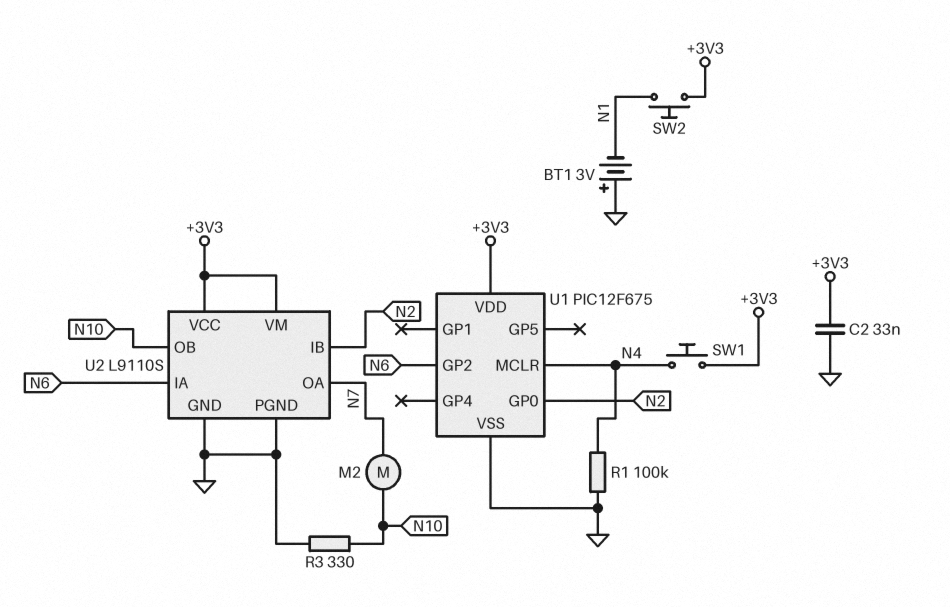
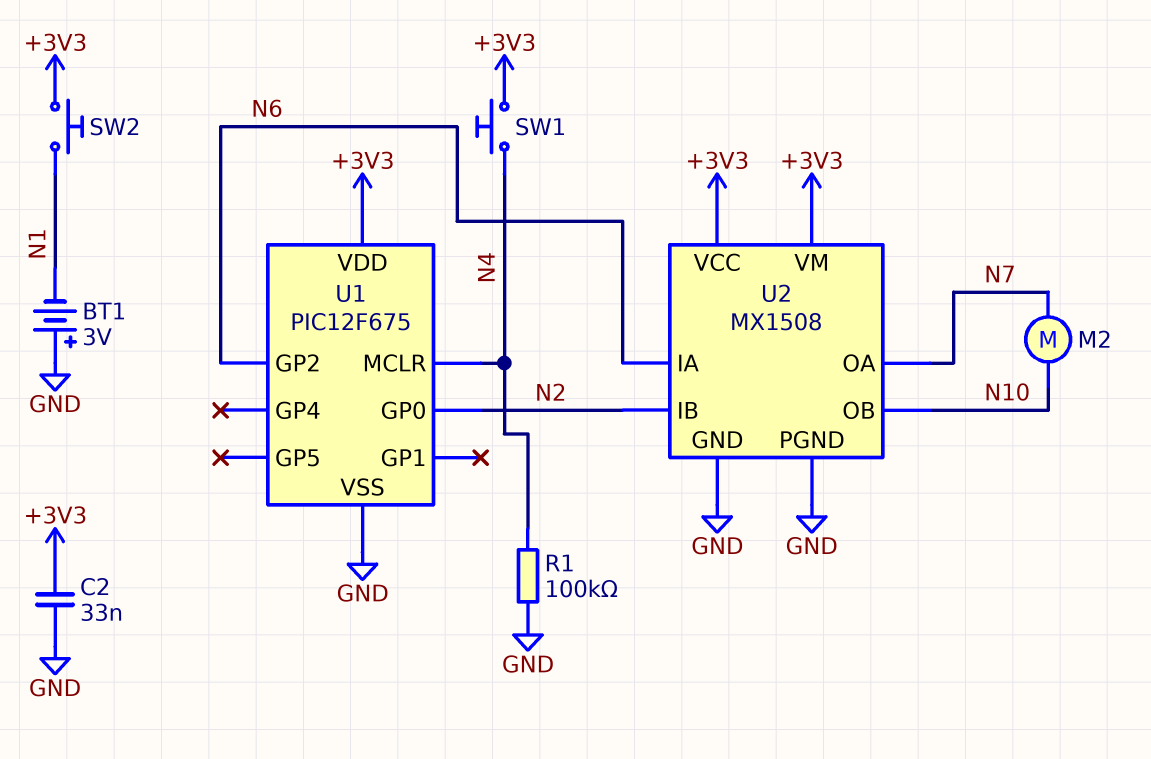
R3: 330 (GND, N10) -> none
U2: L9110S -> MX1508

